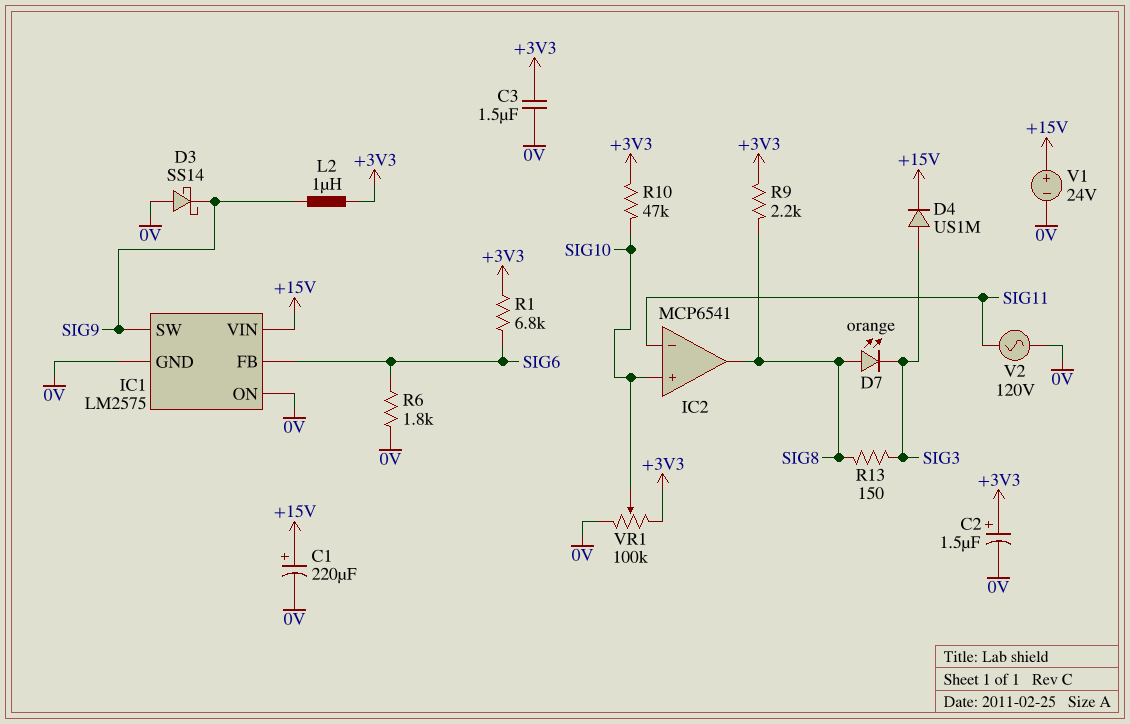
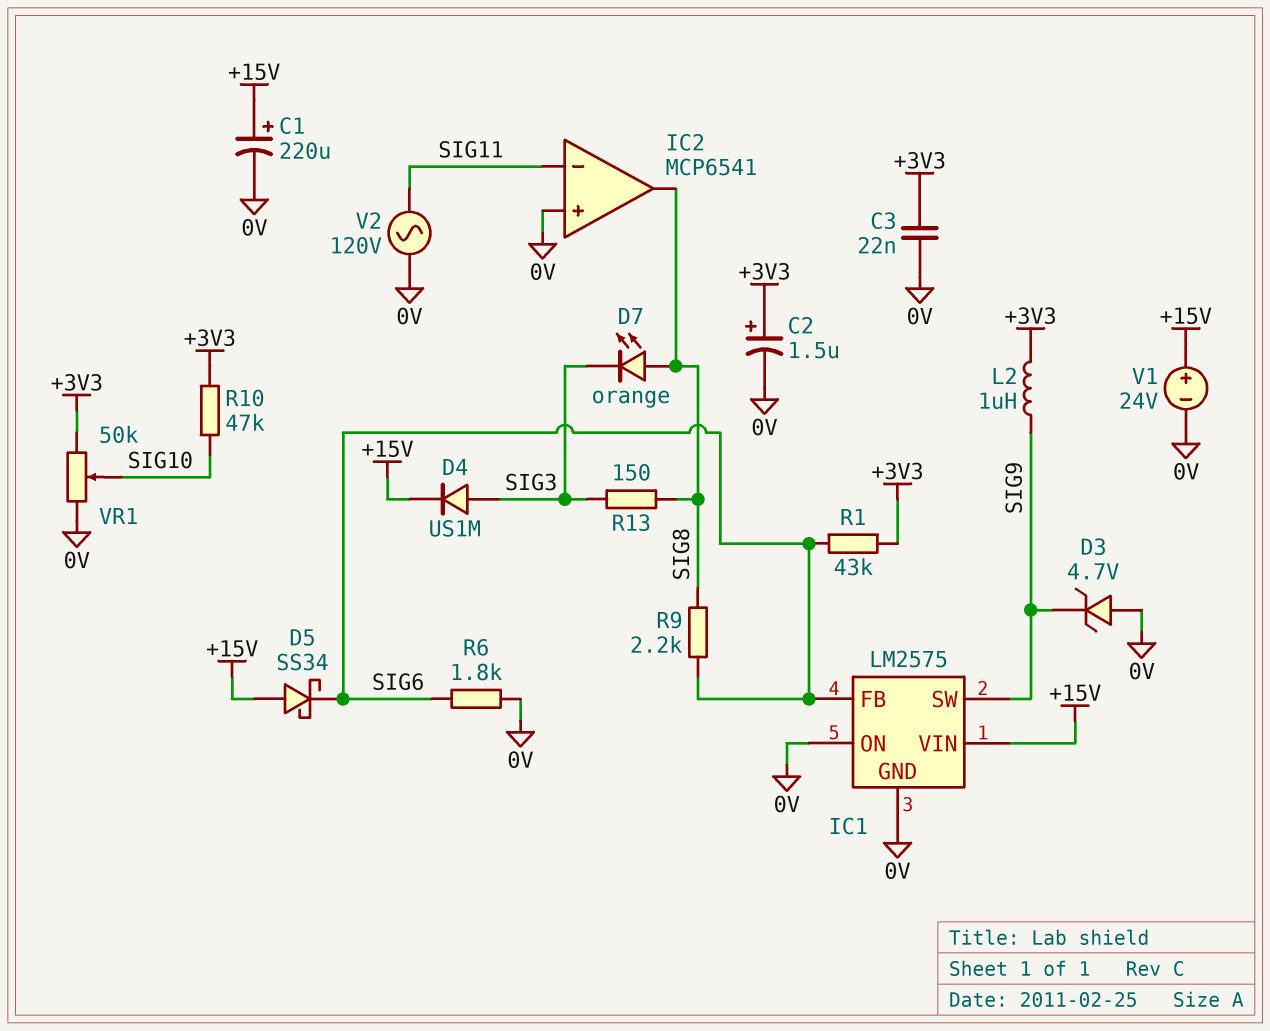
C3: 1.5uF (+3V3, 0V) -> 22nF (+3V3, 0V)
D3: schottky SS14 (A 0V, K SIG9) -> zener 4.7V (A 0V, K SIG9)
D5: none -> schottky SS34 (A +15V, K SIG6)
IC2 pin in+: SIG10 -> 0V
R1: 6.8k (+3V3, SIG6) -> 43k (+3V3, SIG6)
R9: 2.2k (+3V3, SIG8) -> 2.2k (SIG6, SIG8)
VR1: 100k (+3V3, 0V, wiper SIG10) -> 50k (+3V3, 0V, wiper SIG10)

